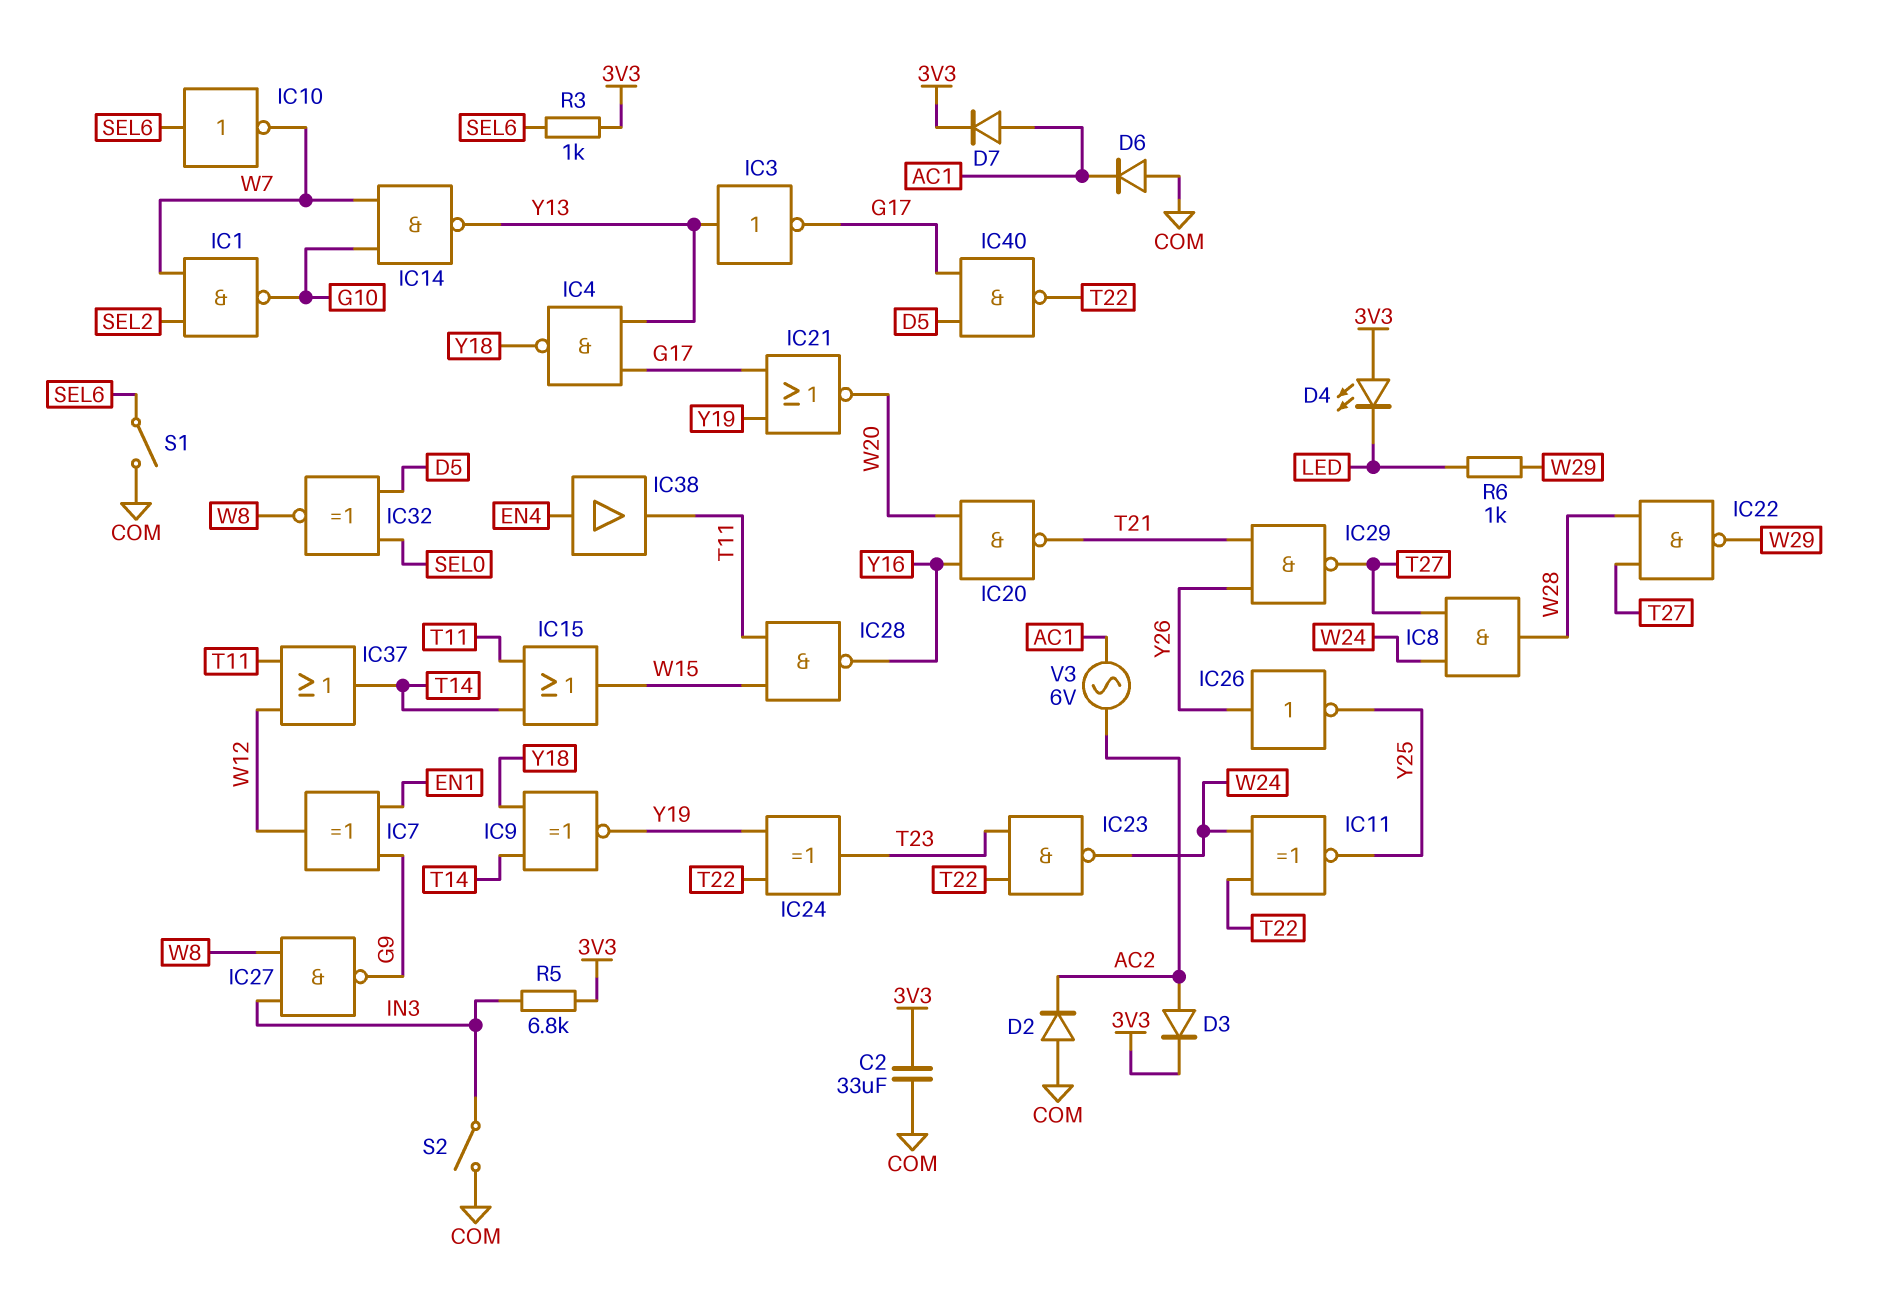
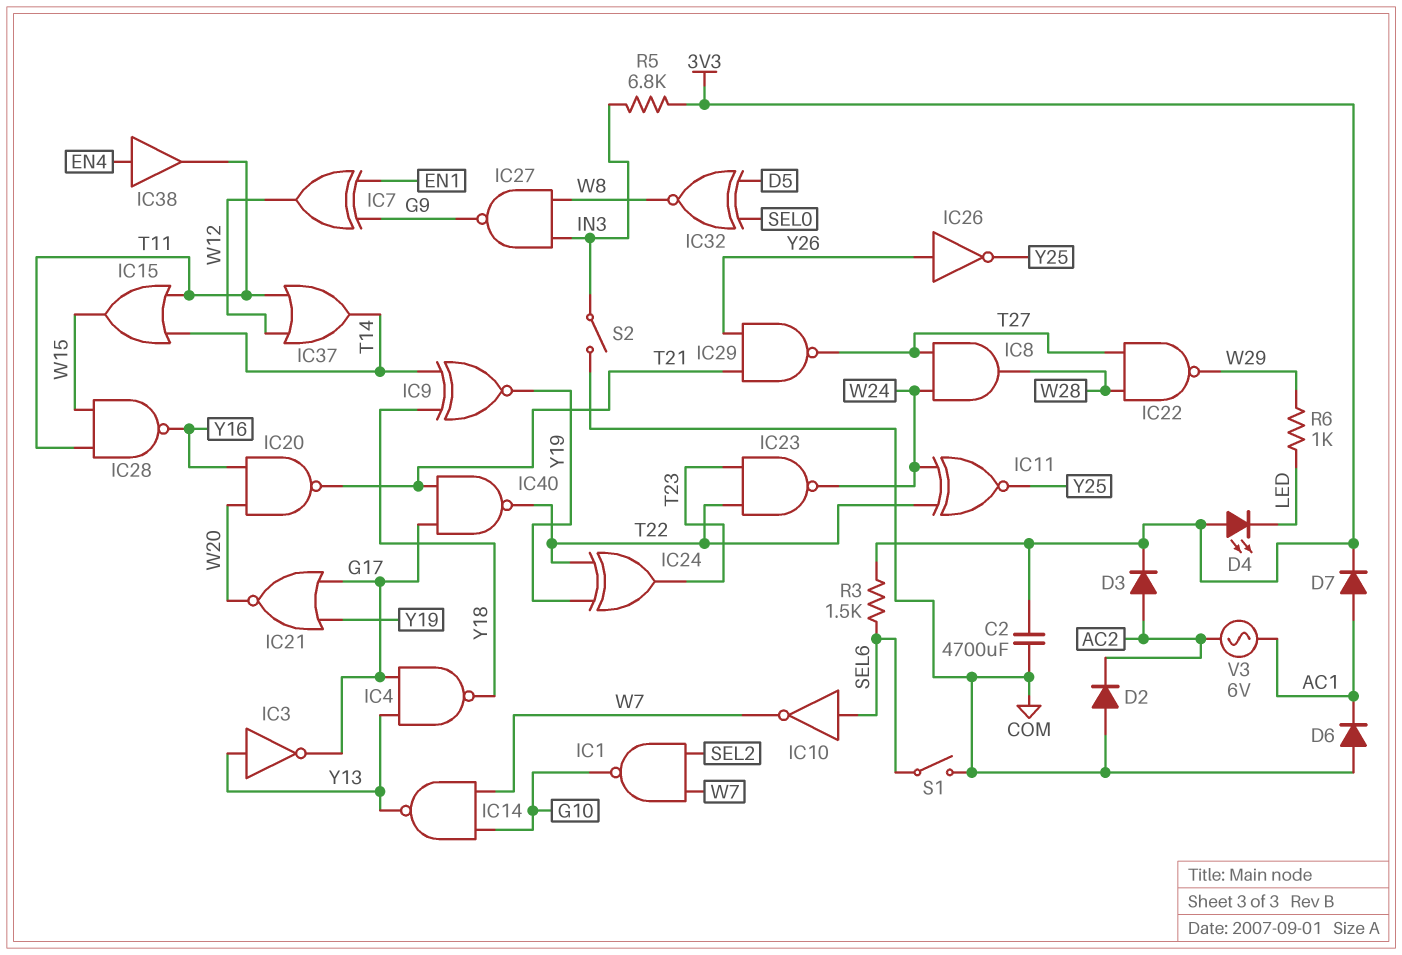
C2: 33uF (3V3, COM) -> 4700uF (3V3, COM)
IC40: NAND (in D5, in G17, out T22) -> NAND (in G17, in T21, out T22)
R3: 1k (3V3, SEL6) -> 1.5k (3V3, SEL6)

